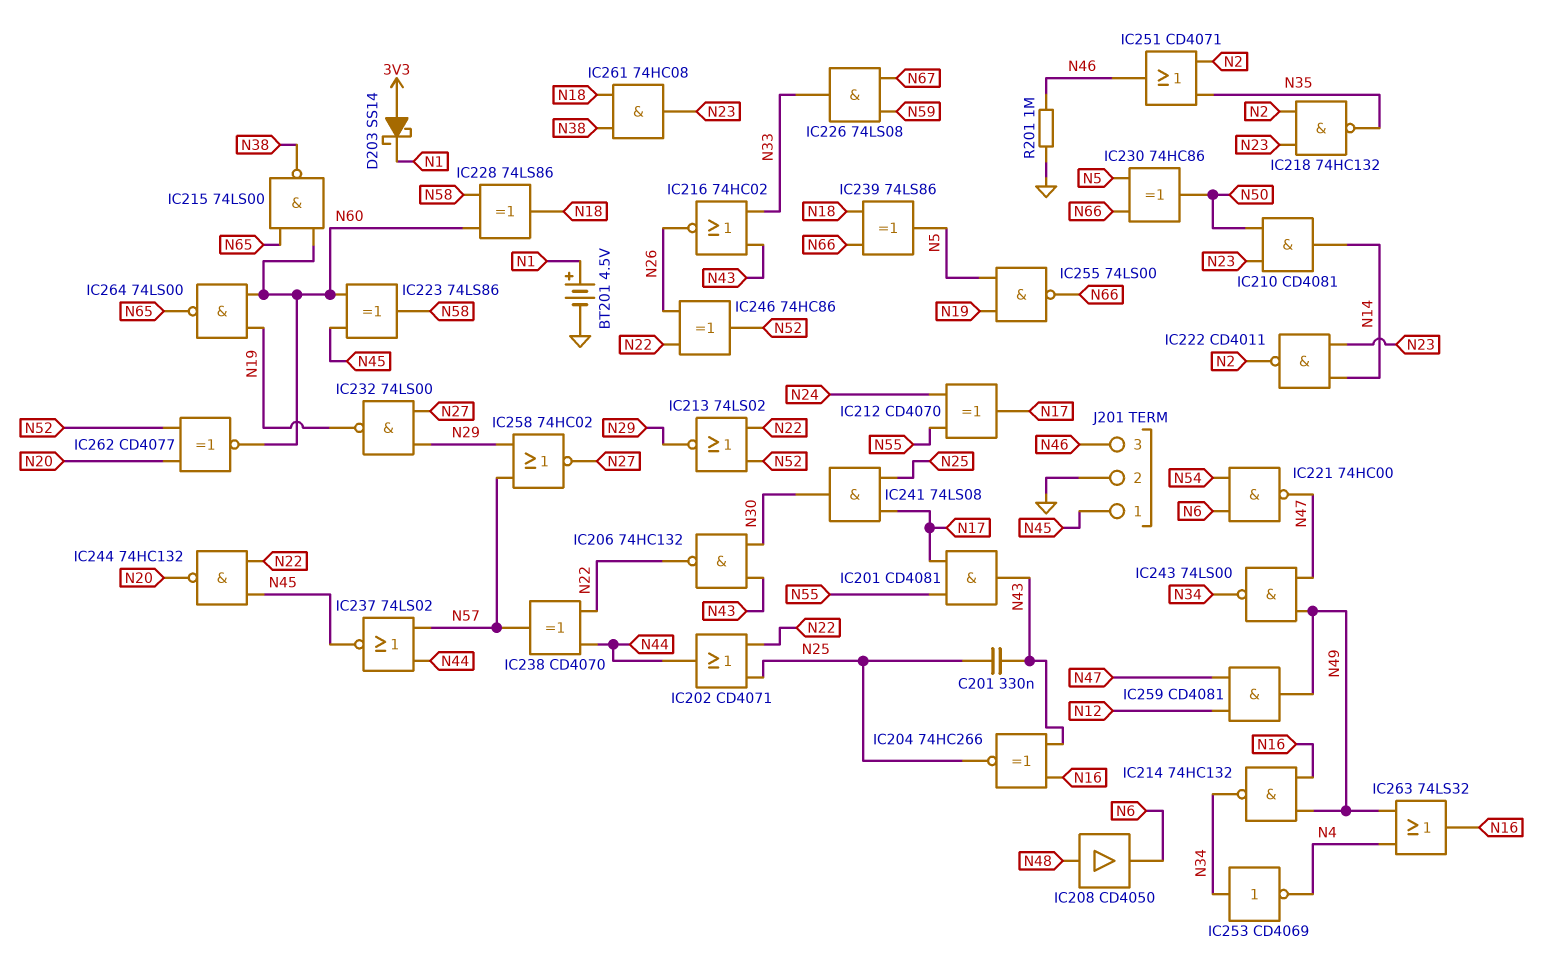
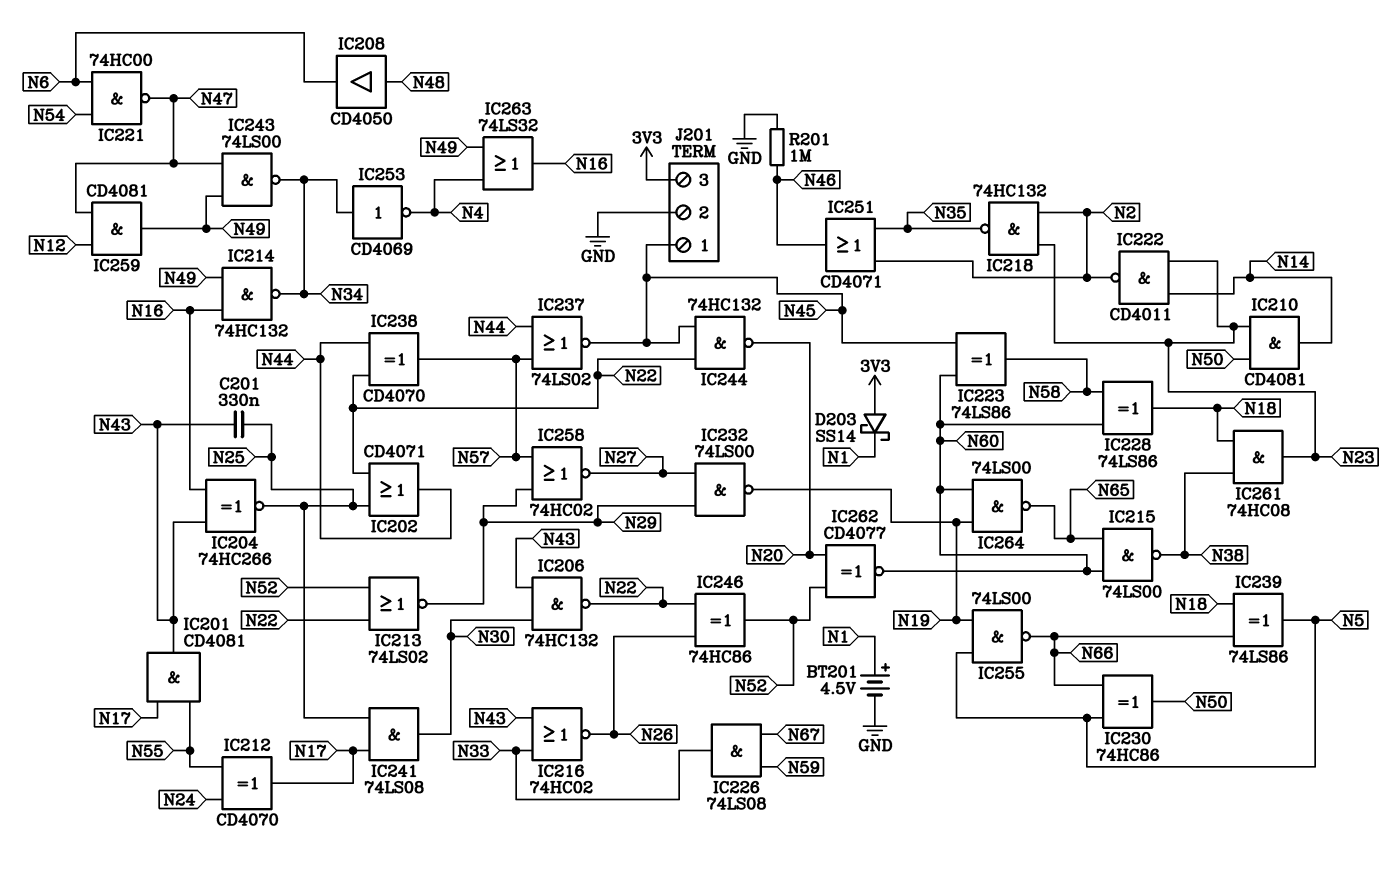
J201 pin 3: N46 -> 3V3

